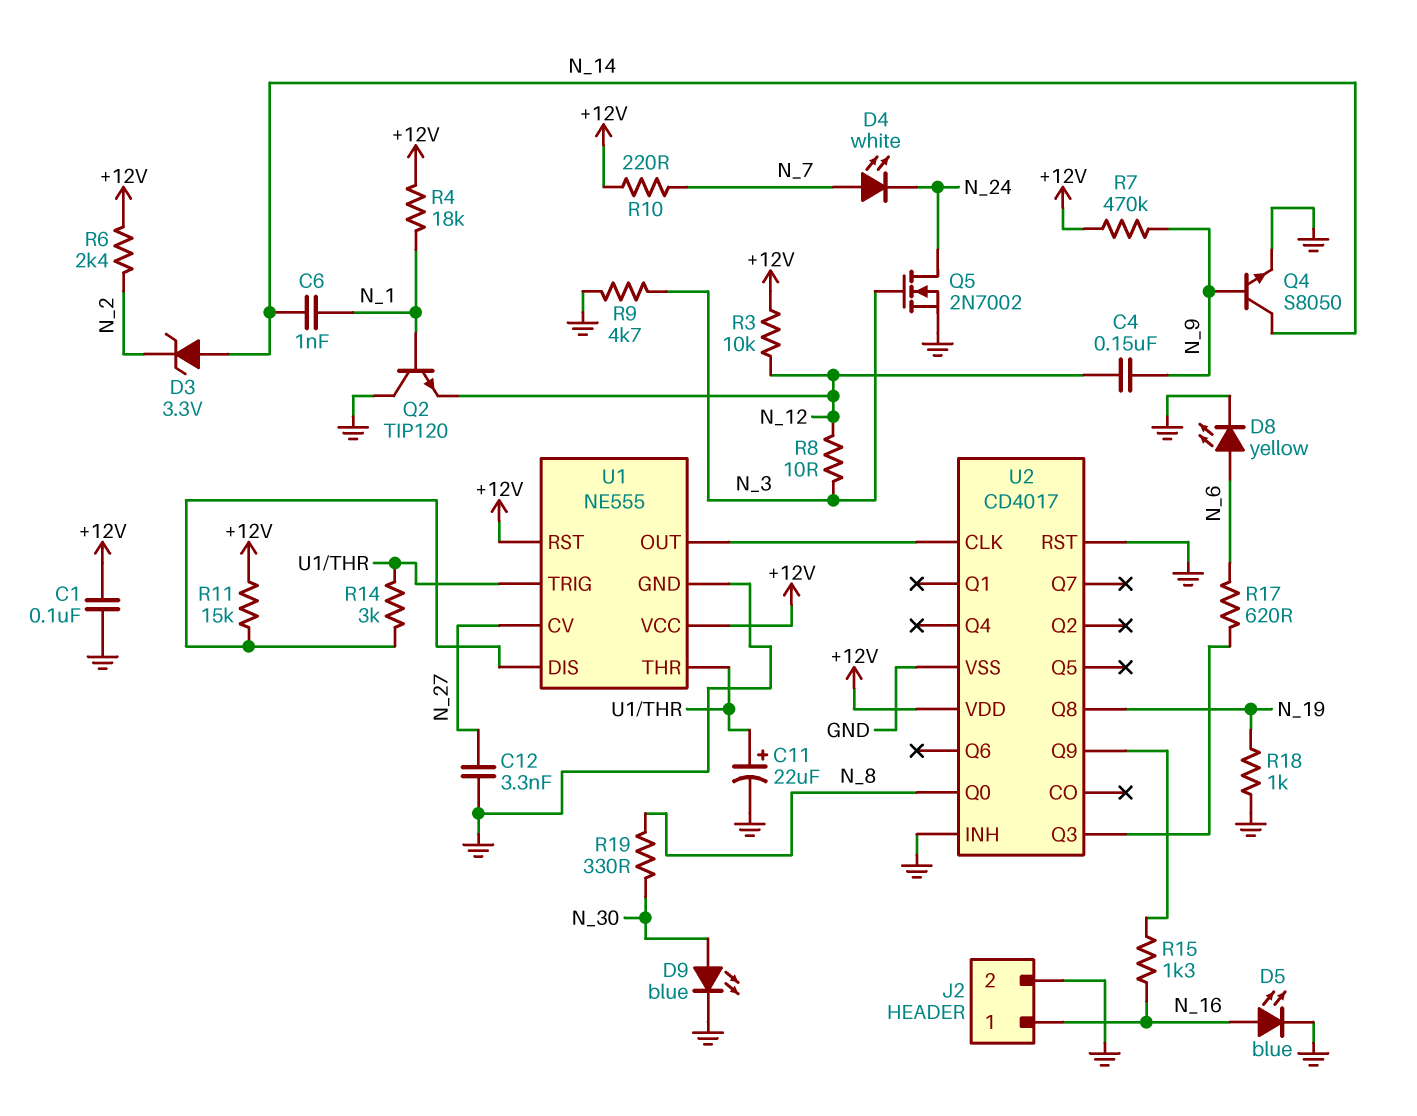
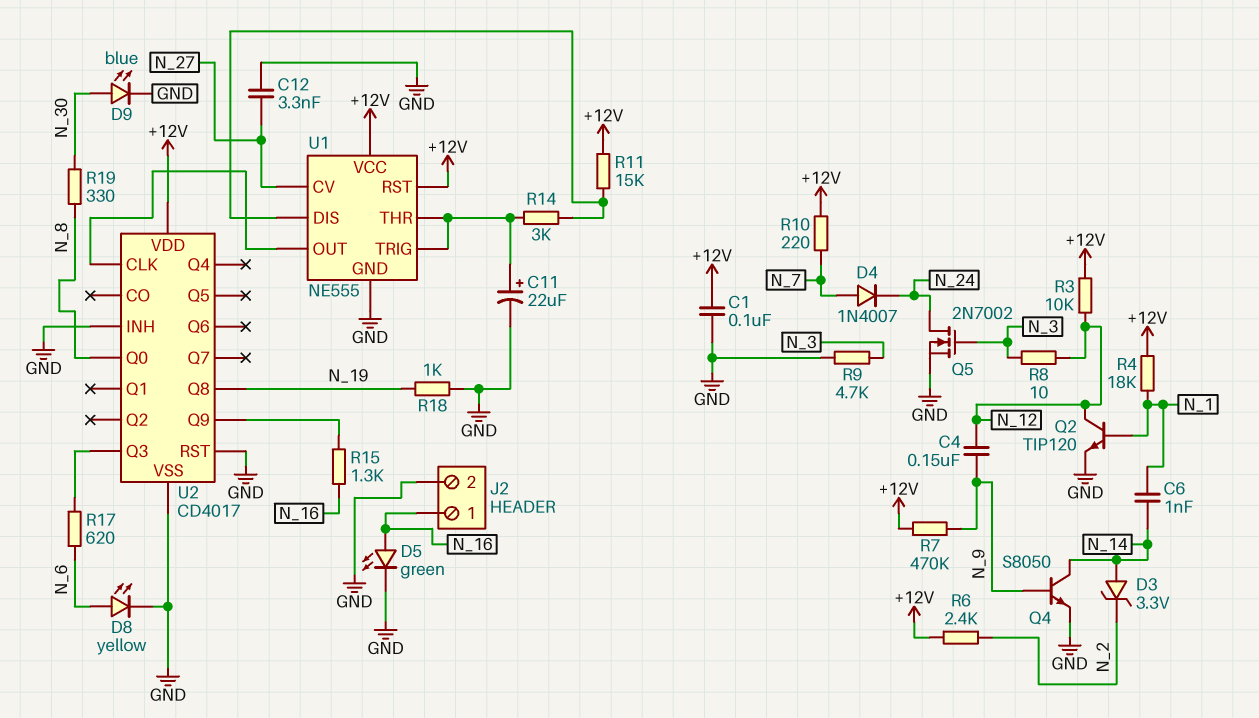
D4: LED white (A N_7, K N_24) -> diode 1N4007 (A N_7, K N_24)
D5: LED blue (A N_16, K GND) -> LED green (A N_16, K GND)
Q2: NPN TIP120 (B N_1, C GND, E N_12) -> NPN TIP120 (B N_1, C N_12, E GND)

